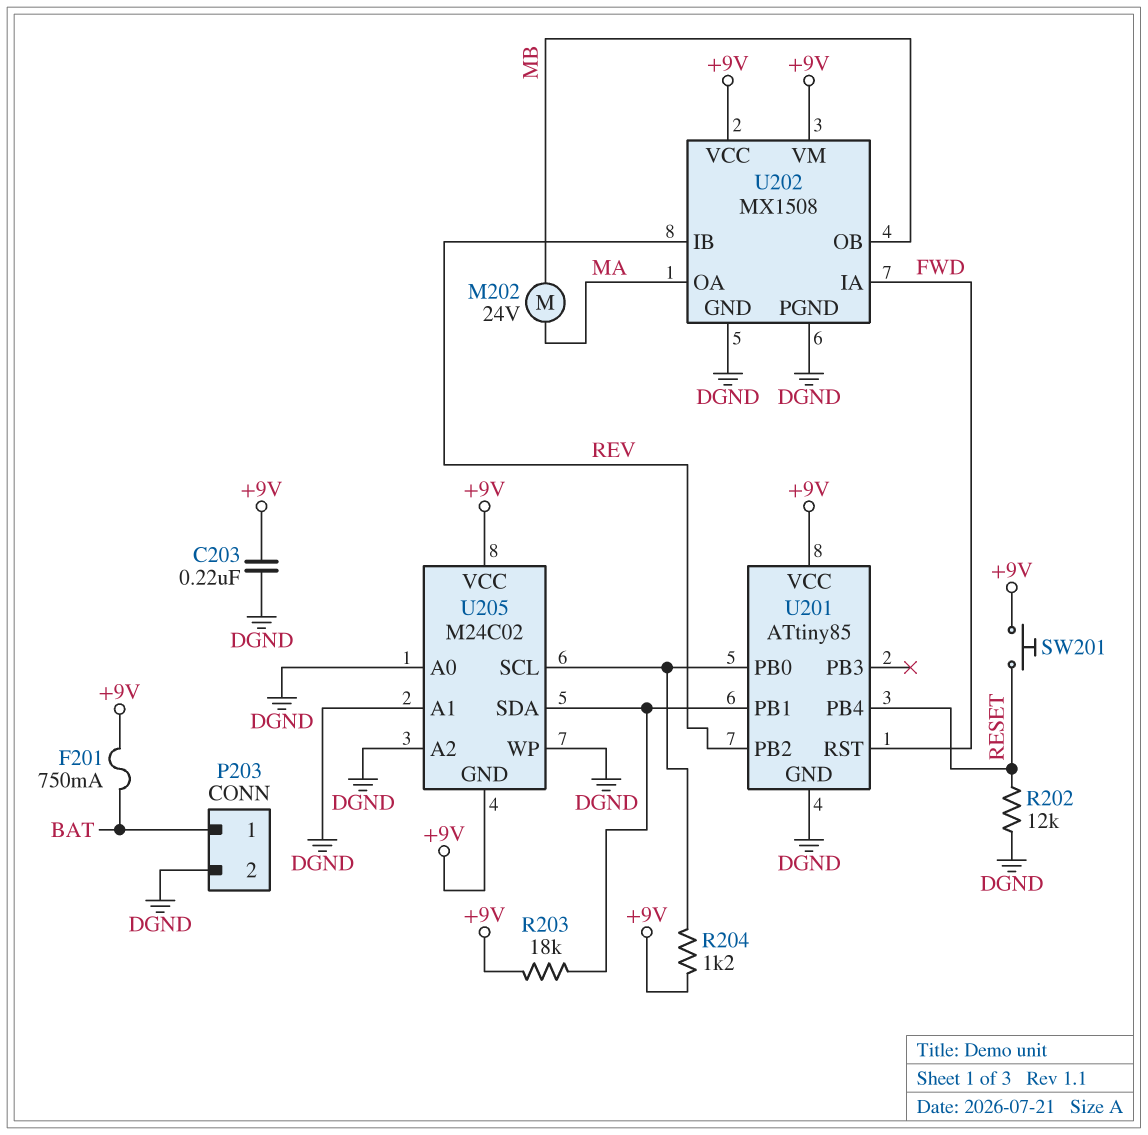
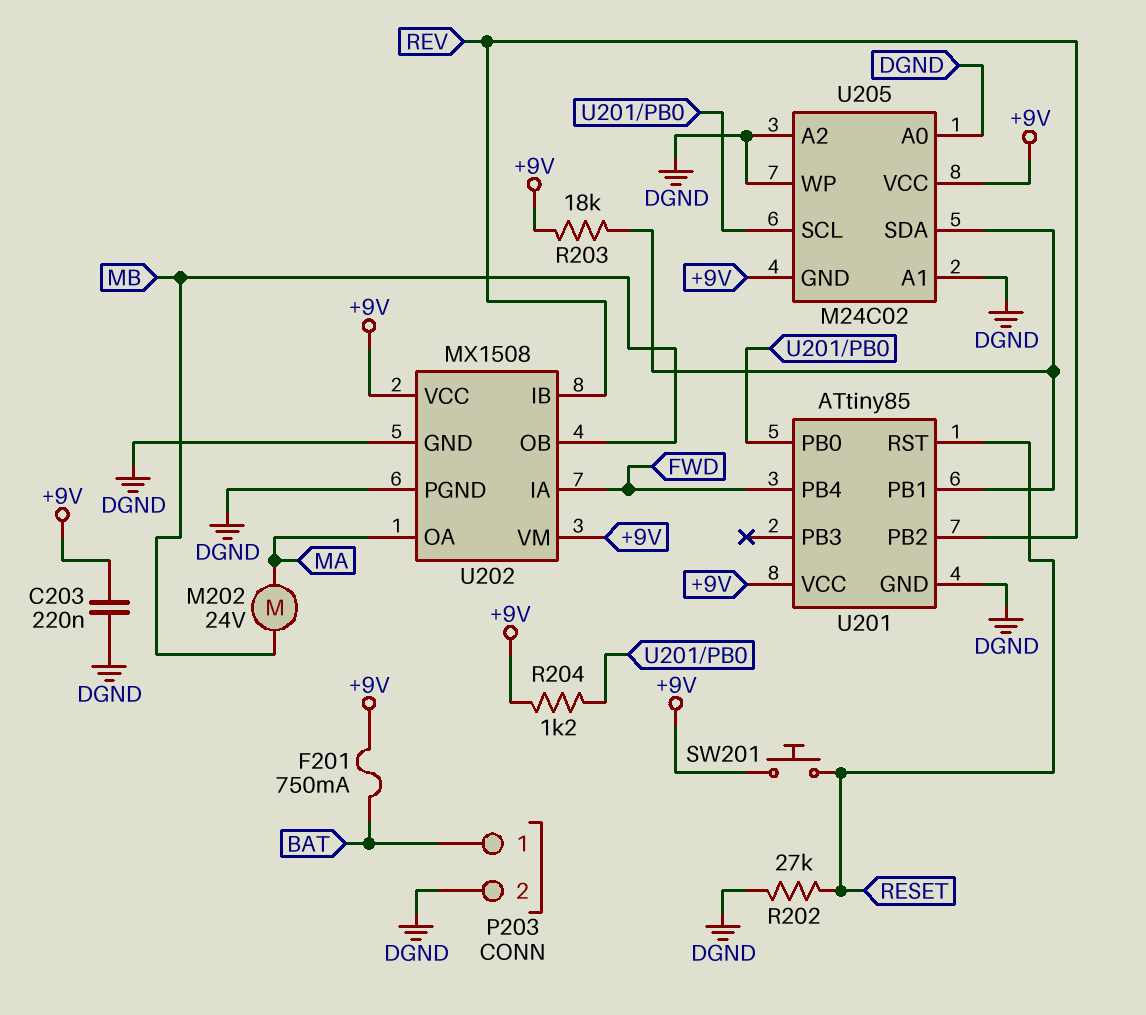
R202: 12k (DGND, RESET) -> 27k (DGND, RESET)
U201 pin PB4: RESET -> FWD
U201 pin RST: FWD -> RESET

